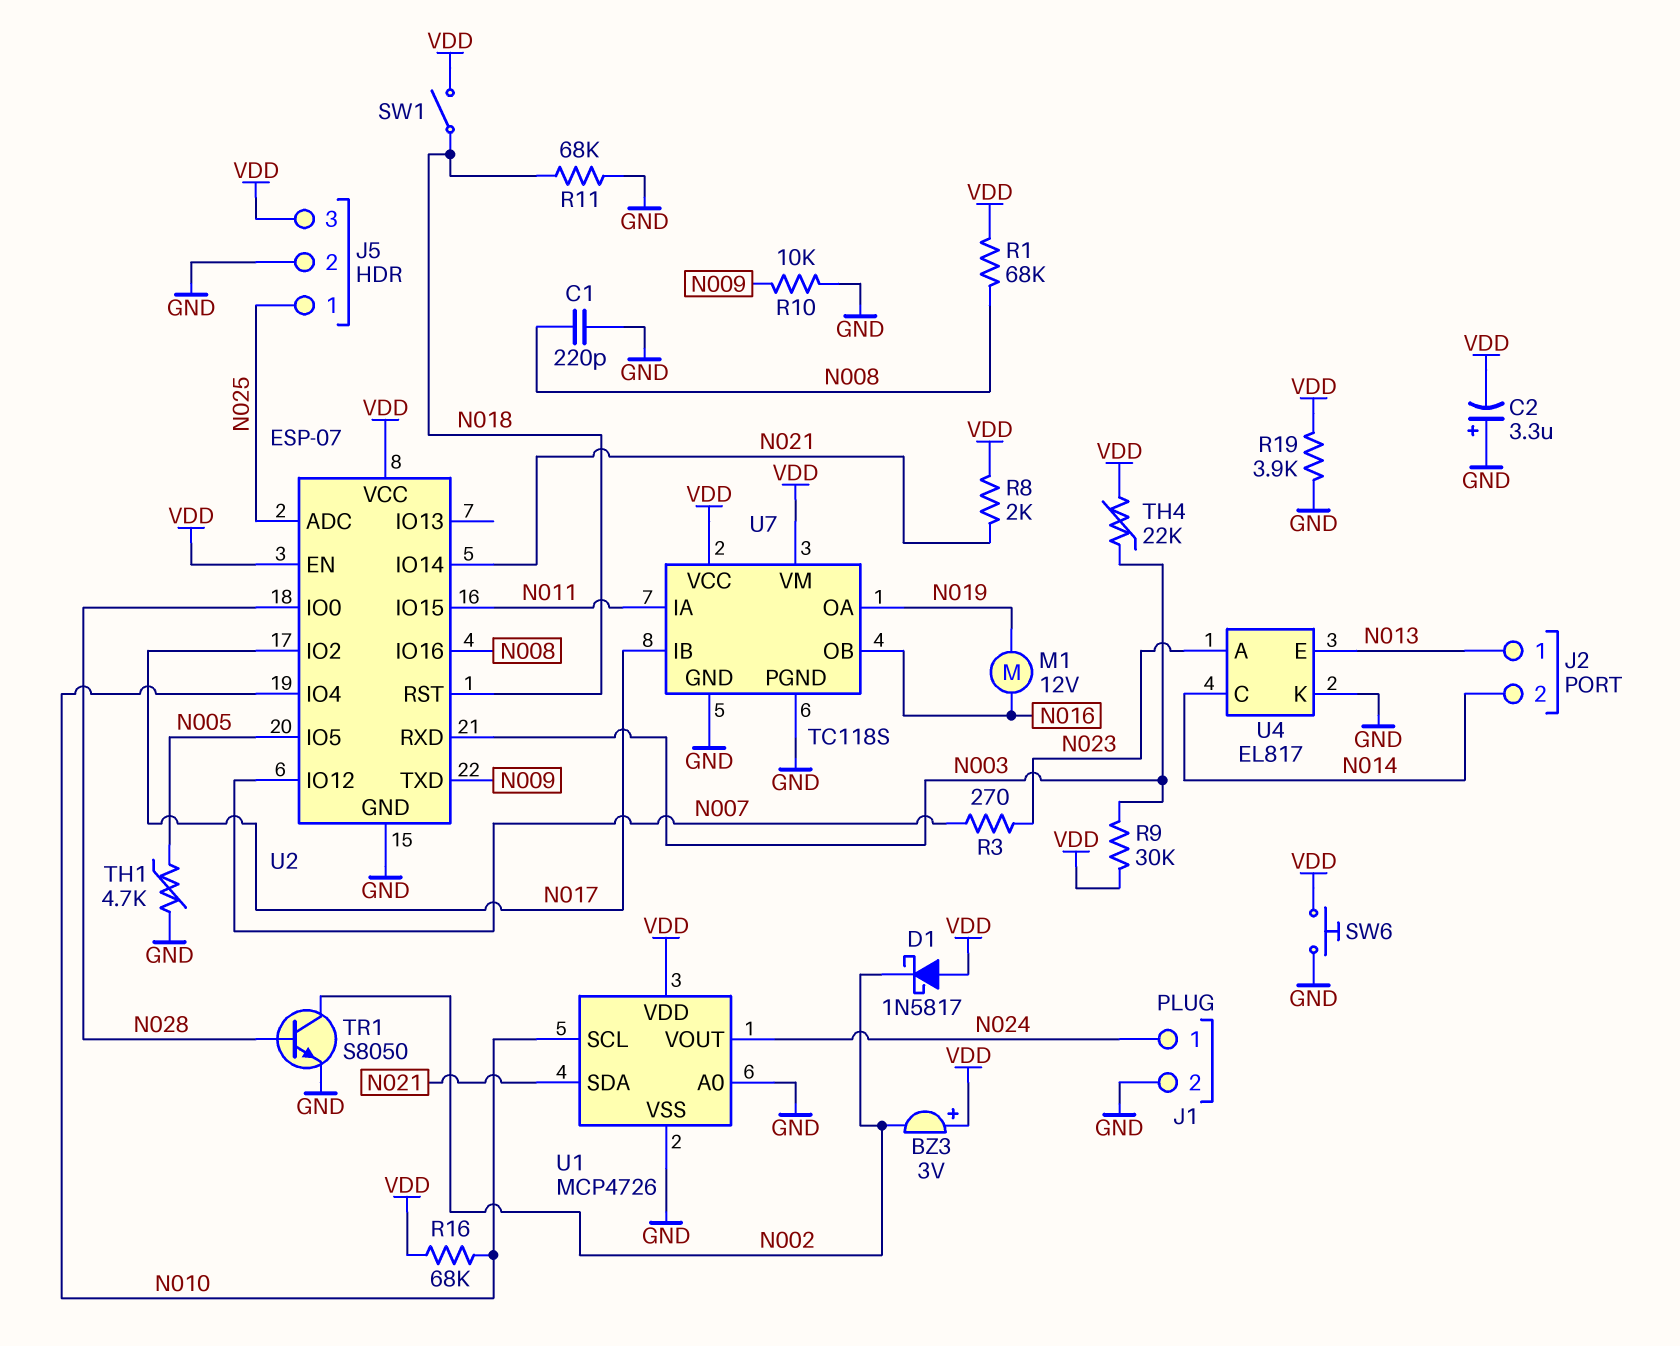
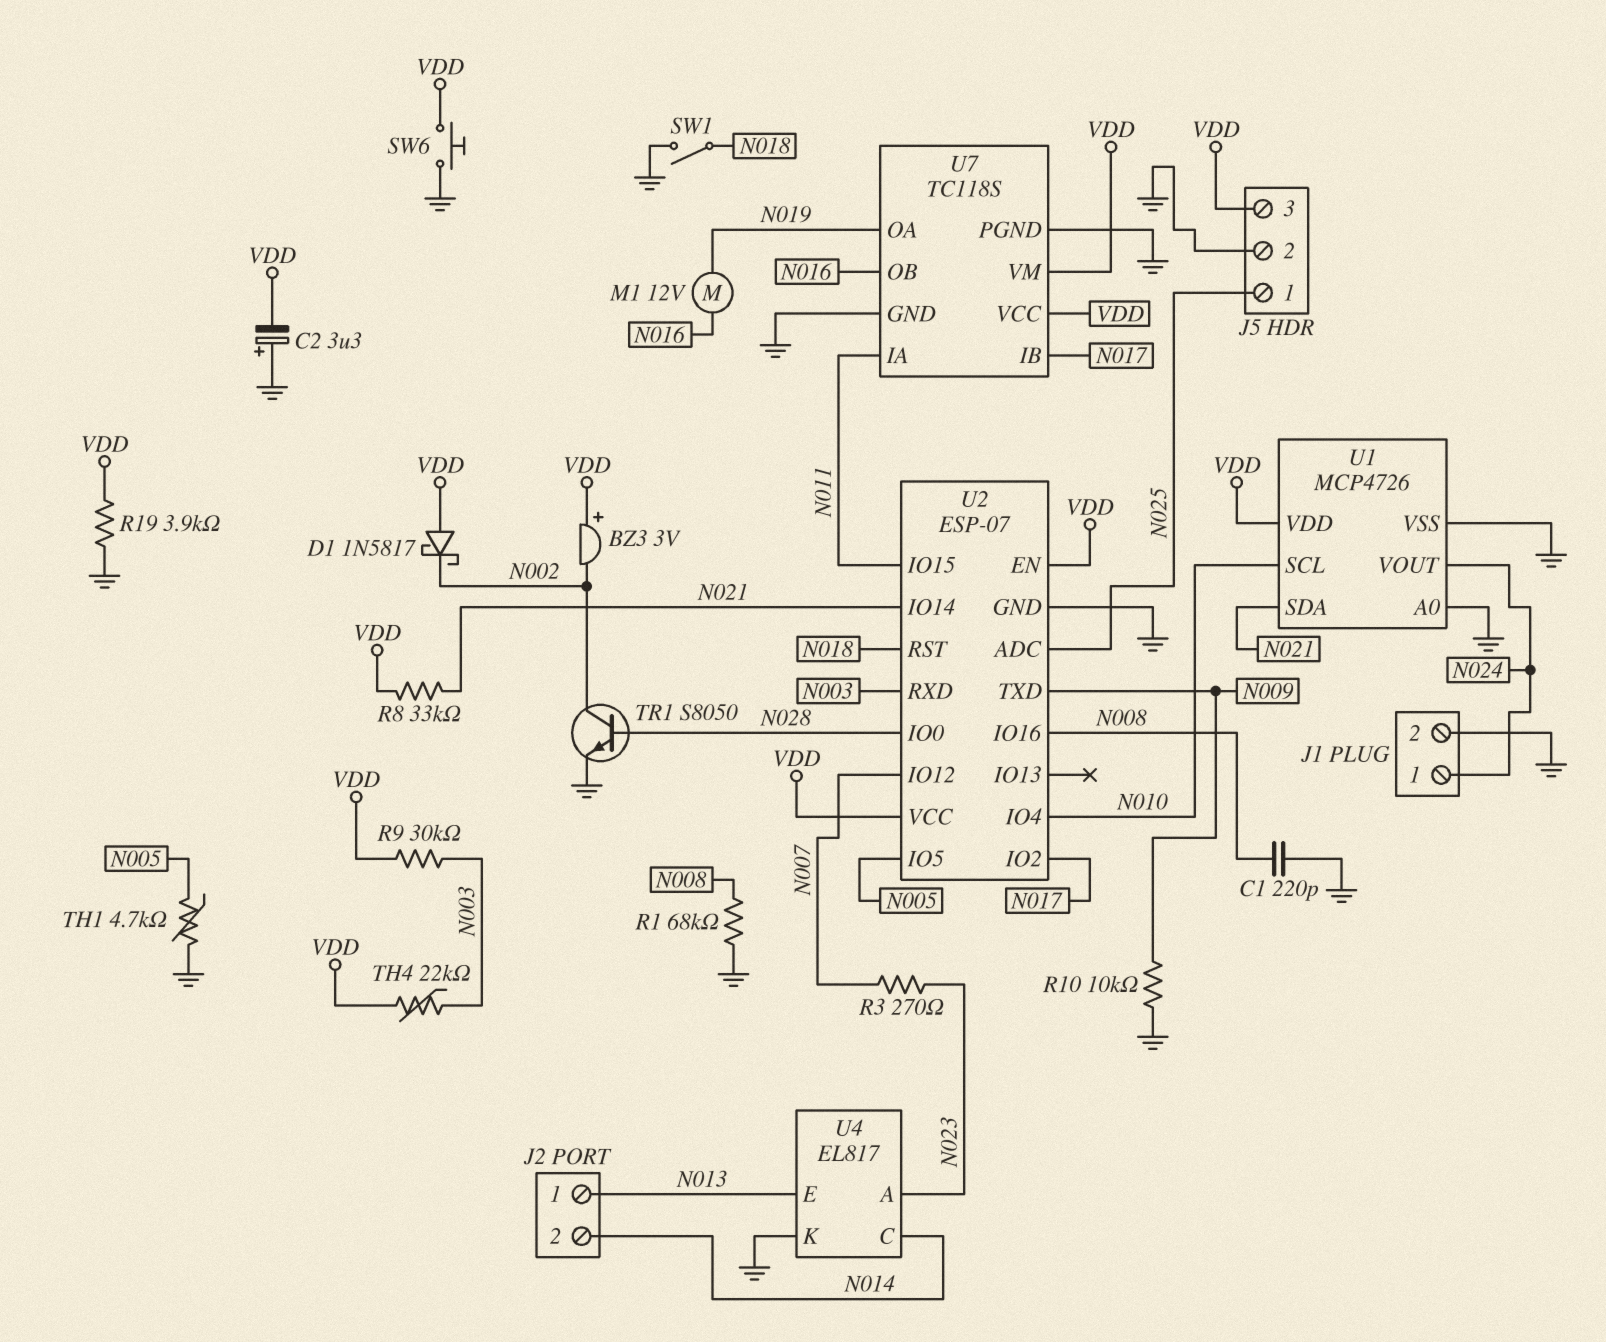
R1: 68k (N008, VDD) -> 68k (GND, N008)
R8: 2k (N021, VDD) -> 33k (N021, VDD)
R11: 68k (GND, N018) -> none
R16: 68k (N010, VDD) -> none
SW1: switch (N018, VDD) -> switch (GND, N018)

